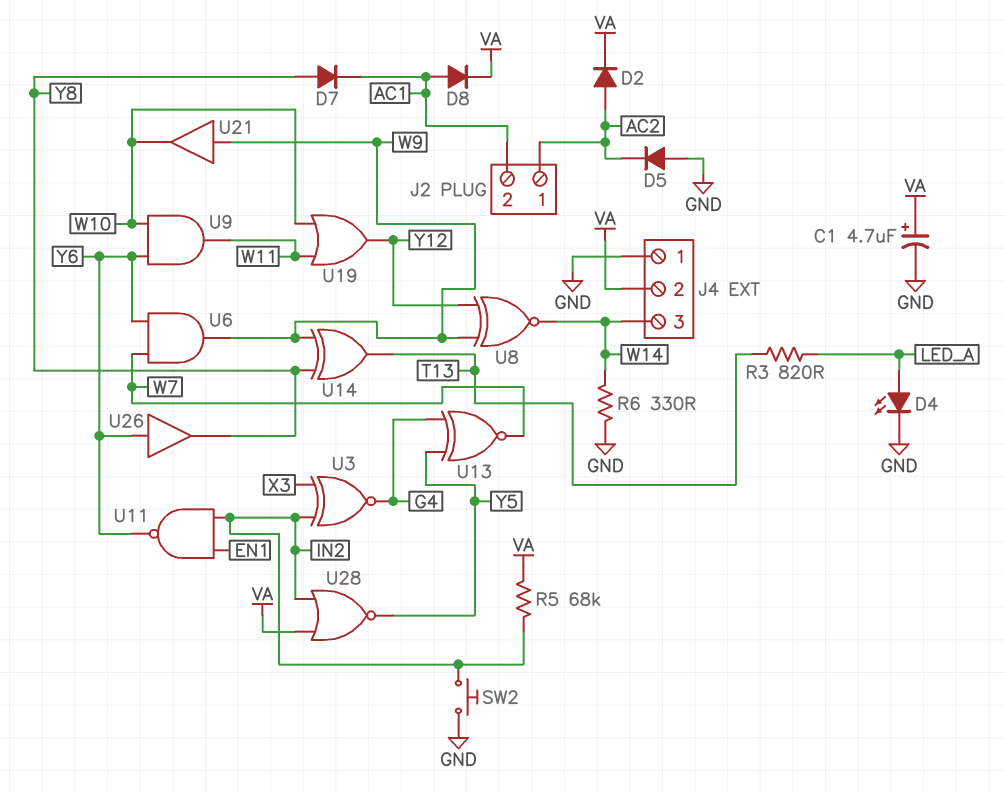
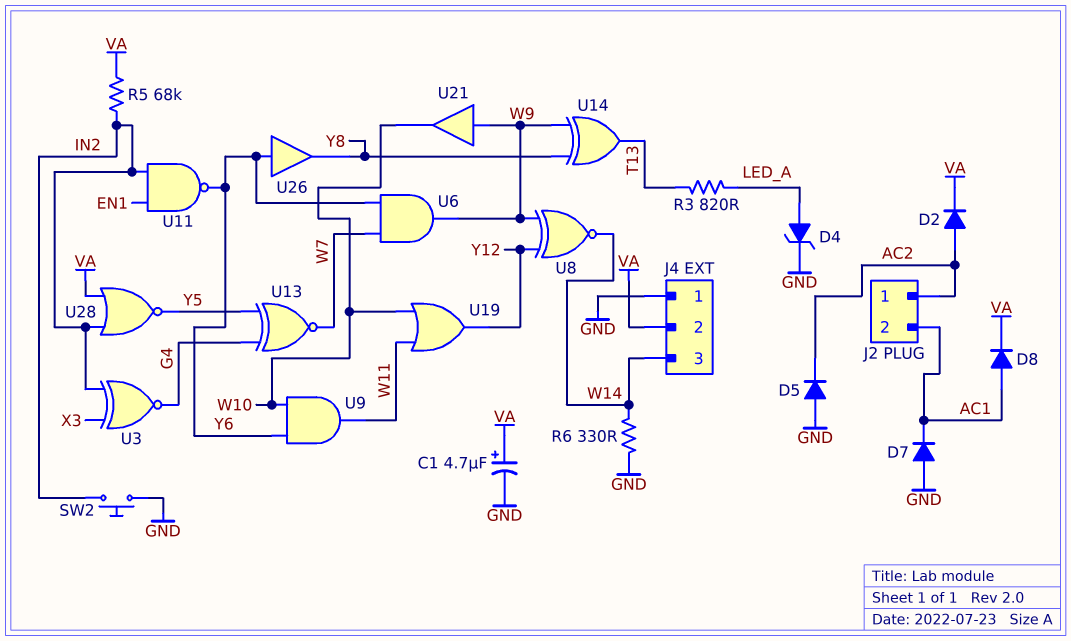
D4: LED (A LED_A, K GND) -> zener (A LED_A, K GND)
D7: diode (A Y8, K AC1) -> diode (A GND, K AC1)

